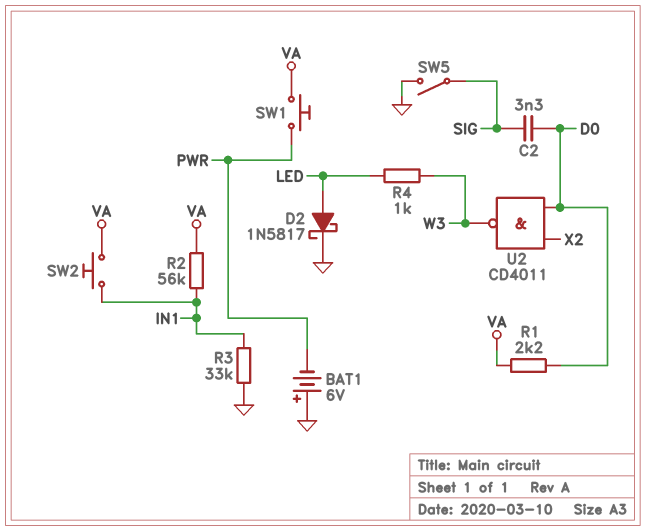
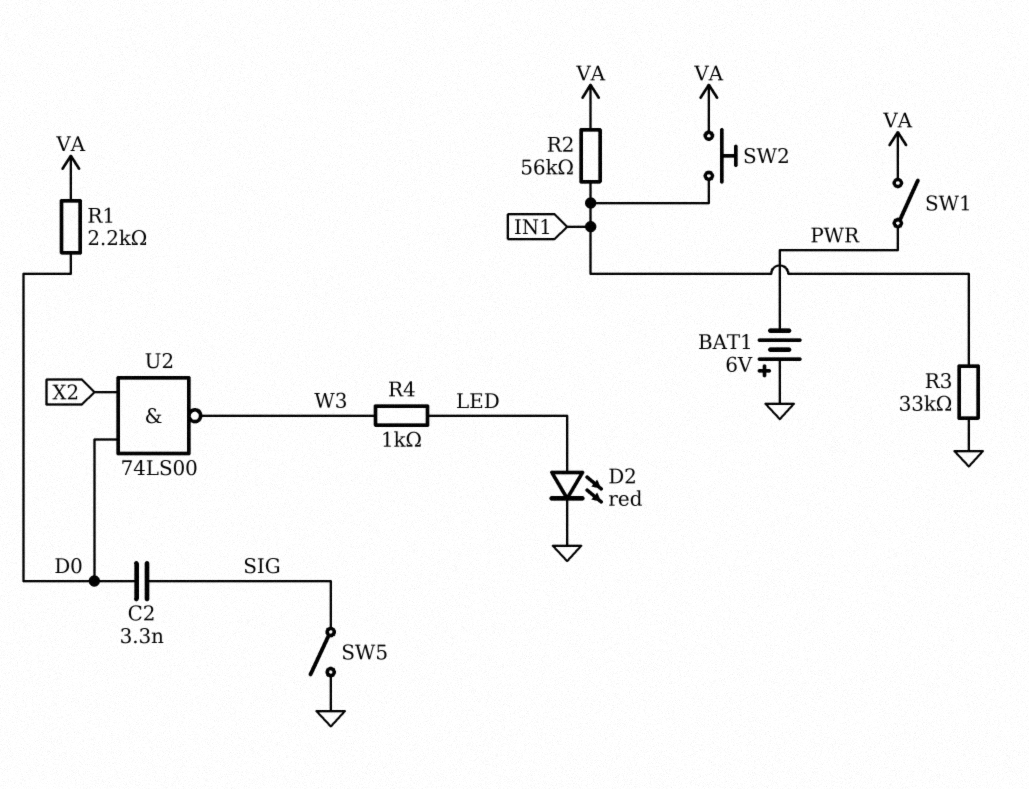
D2: schottky 1N5817 (A LED, K GND) -> LED red (A LED, K GND)
SW1: button (PWR, VA) -> switch (PWR, VA)
U2: NAND CD4011 (in D0, in X2, out W3) -> NAND 74LS00 (in D0, in X2, out W3)

